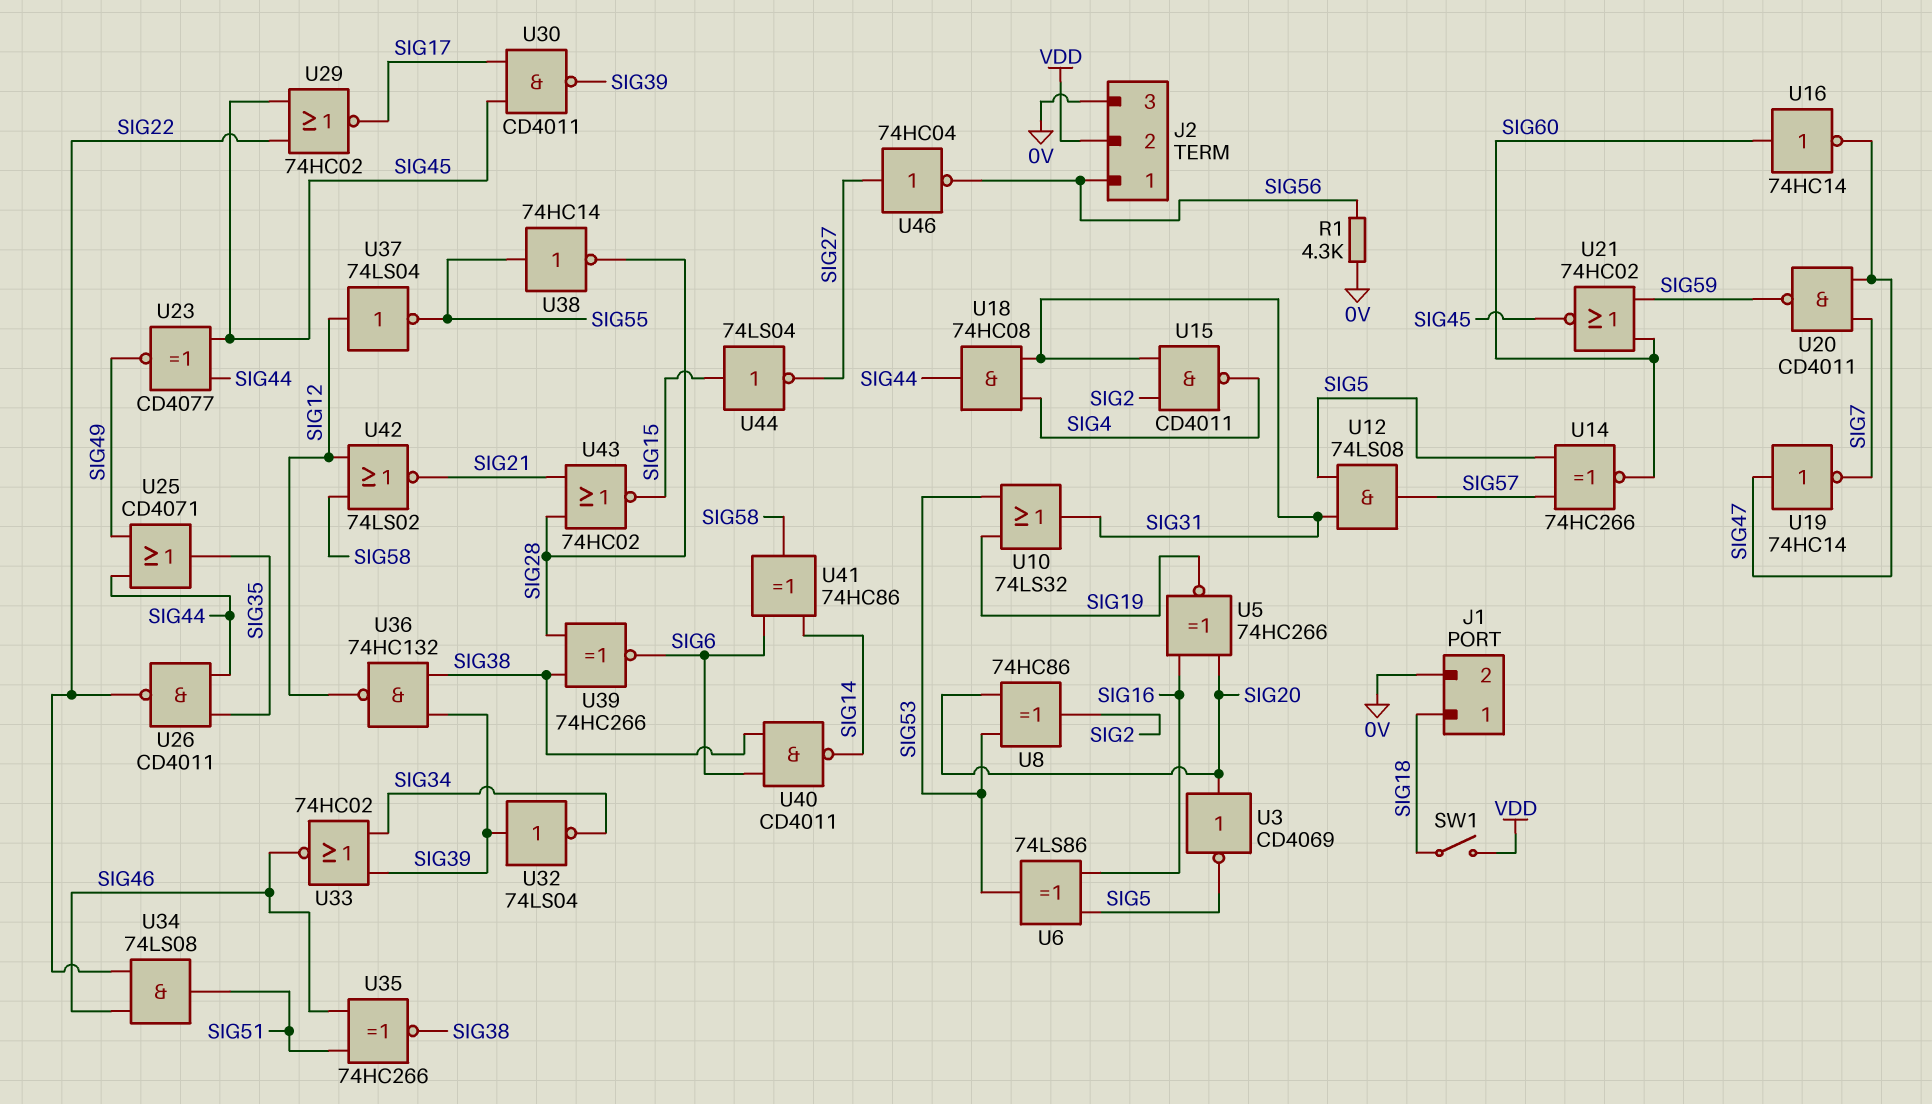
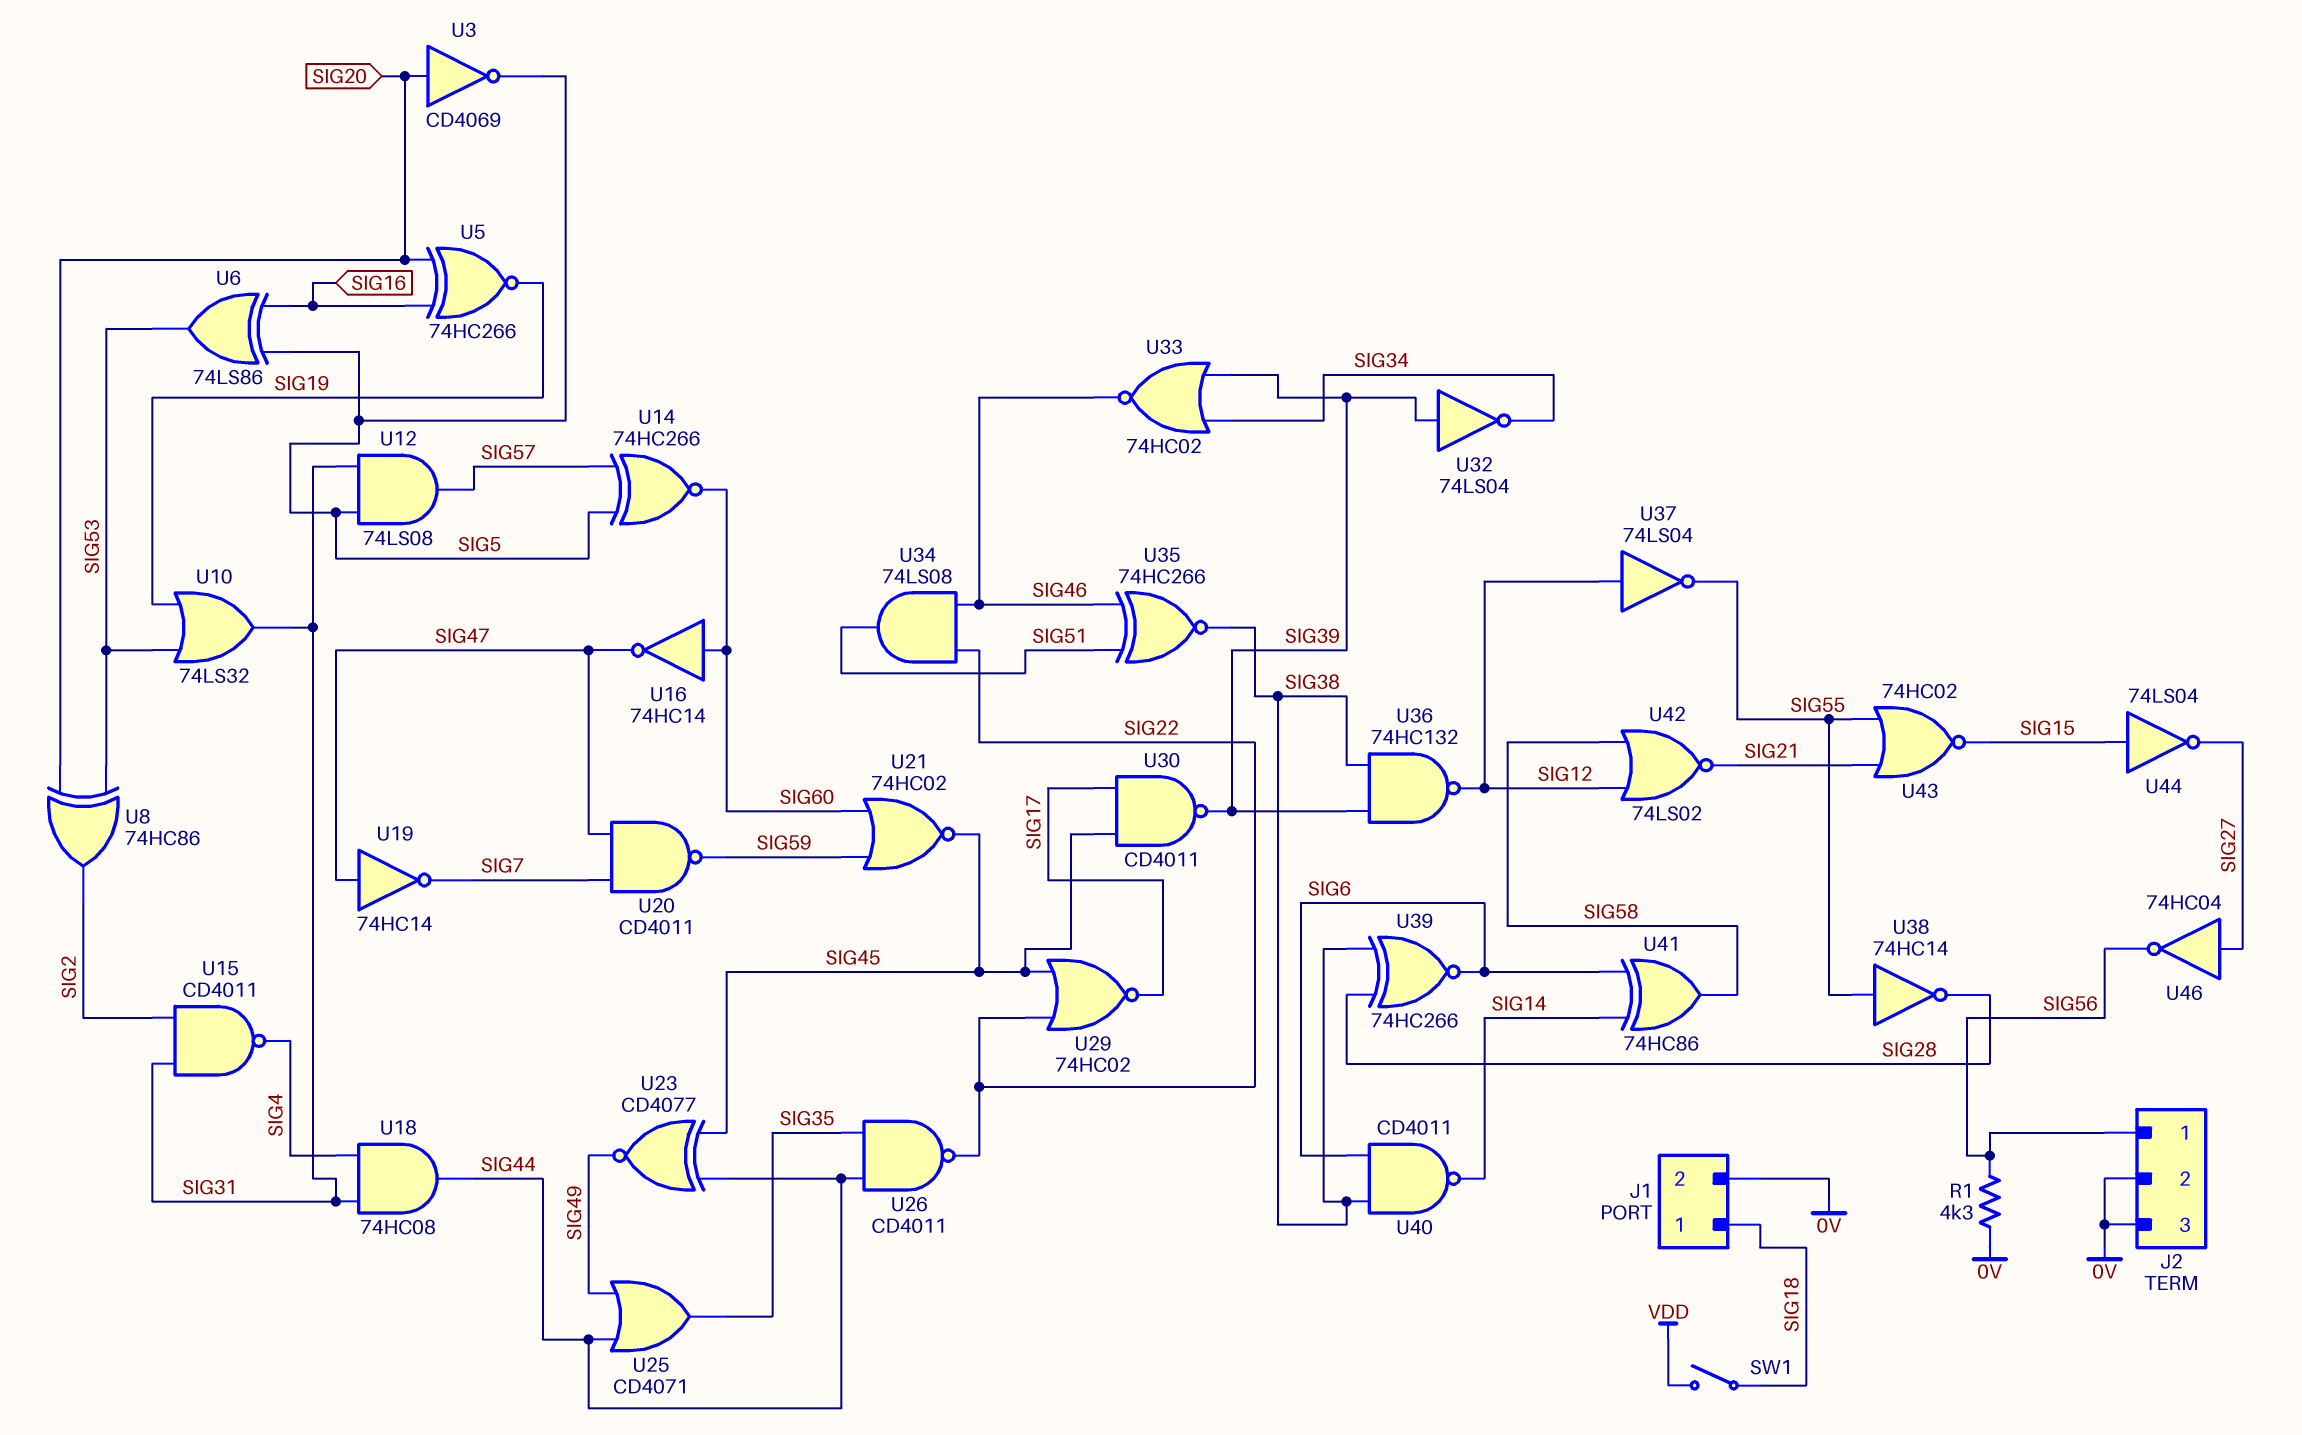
J2 pin 2: VDD -> 0V
U43: NOR 74HC02 (in SIG21, in SIG28, out SIG15) -> NOR 74HC02 (in SIG21, in SIG55, out SIG15)

